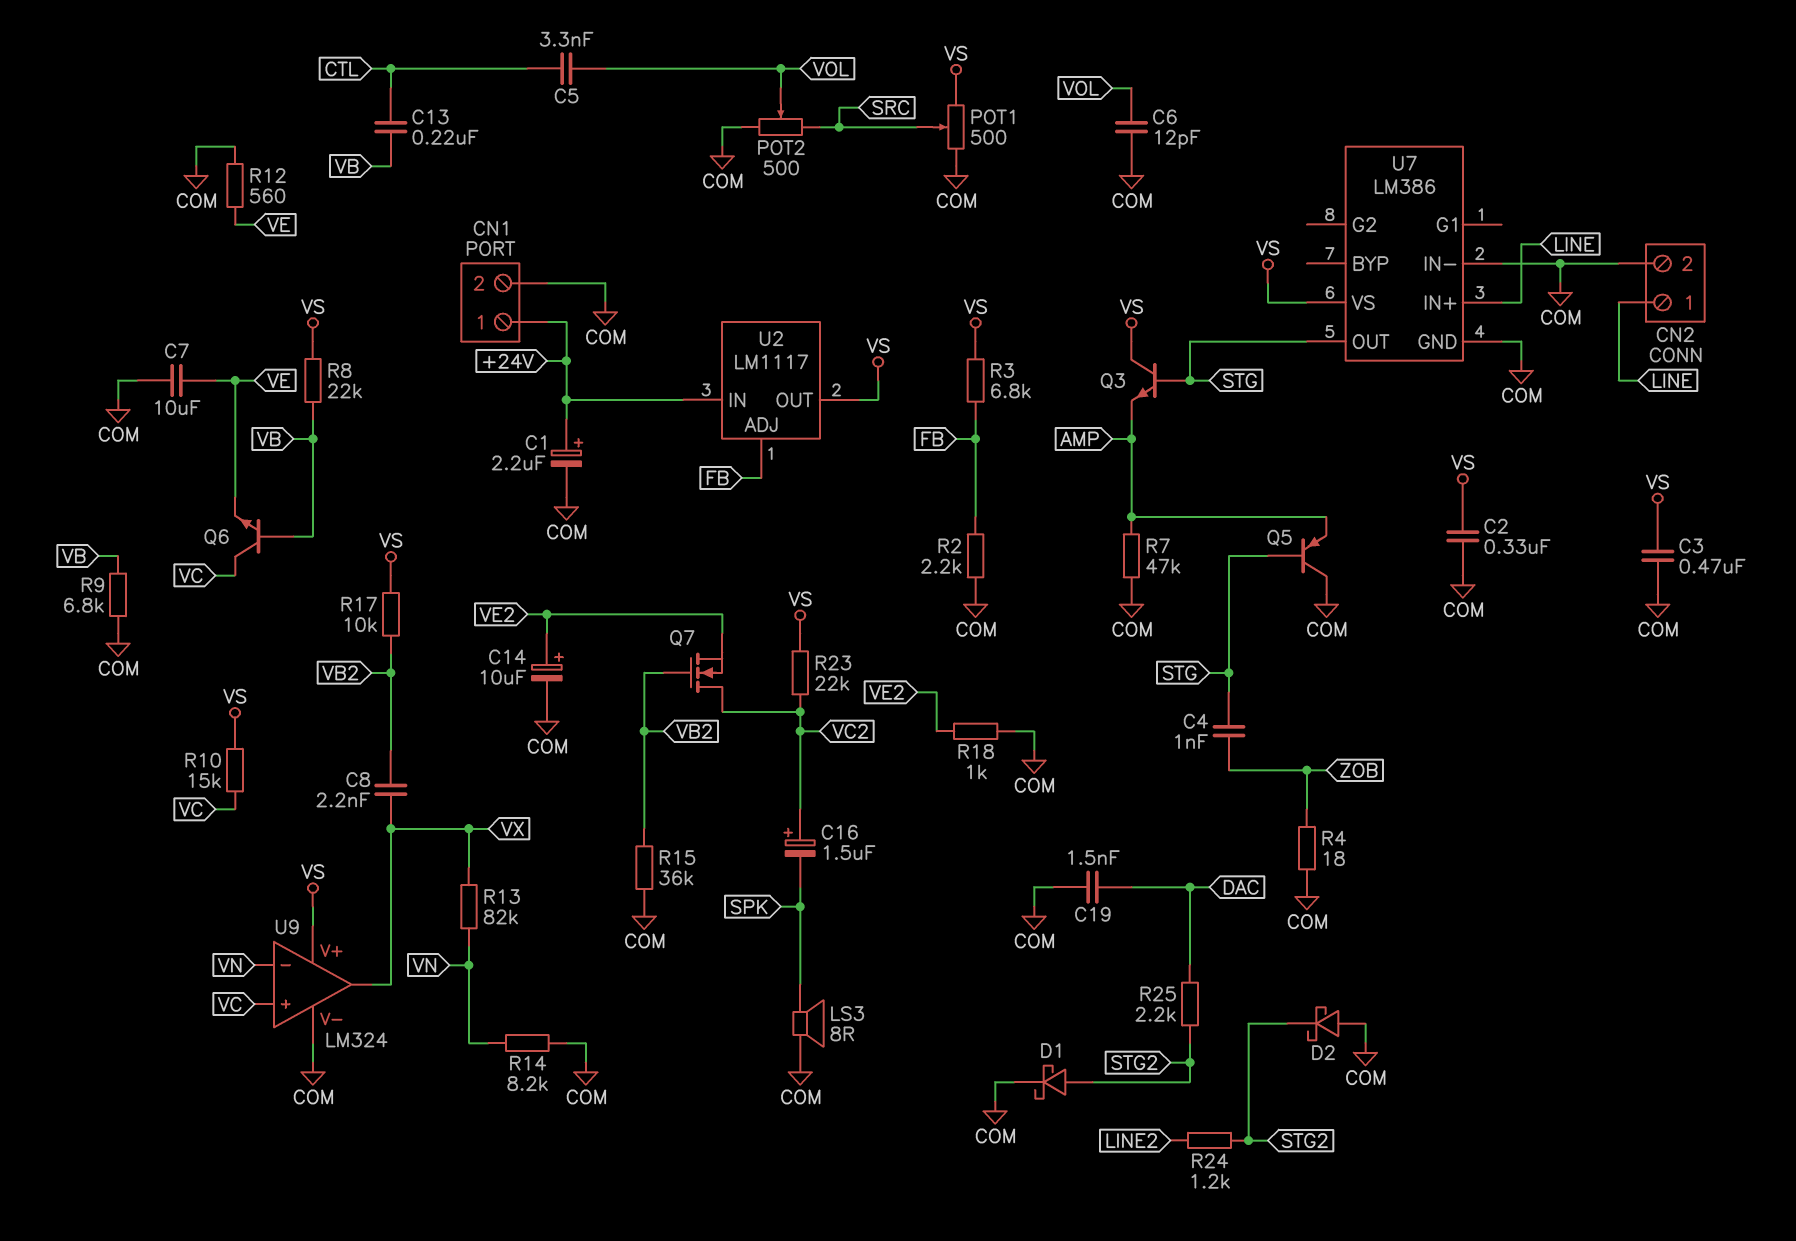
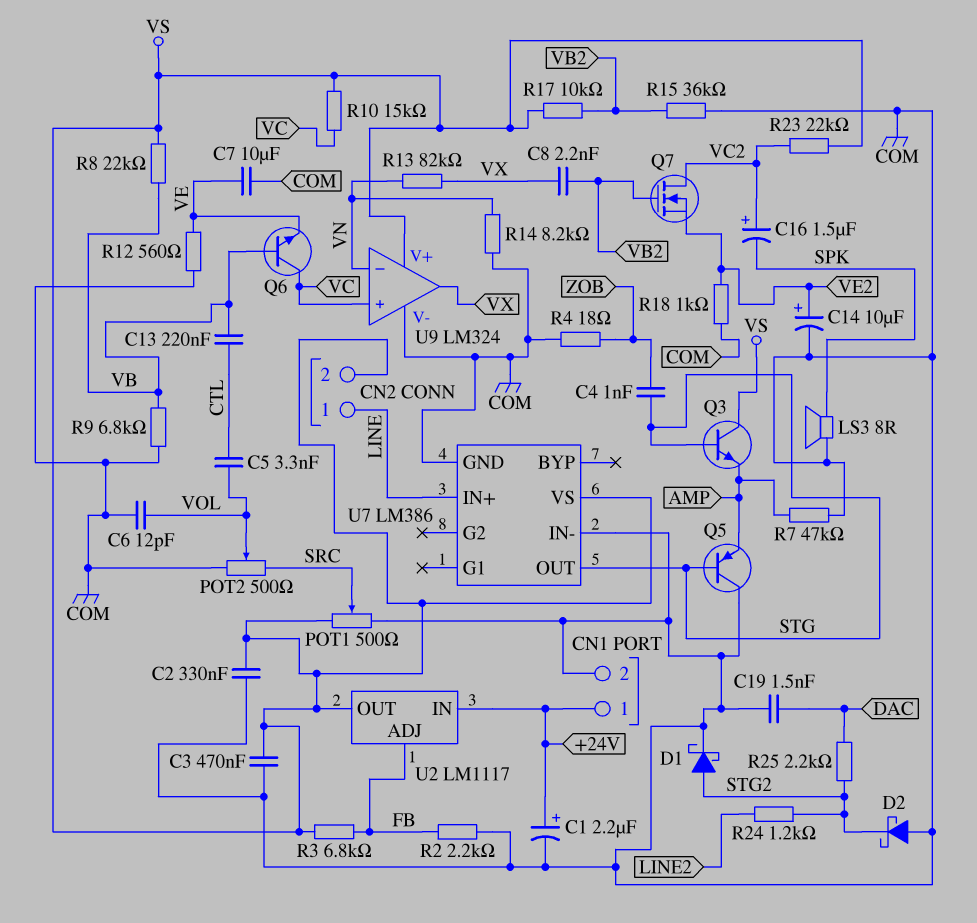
CN2 pin 2: COM -> VS

